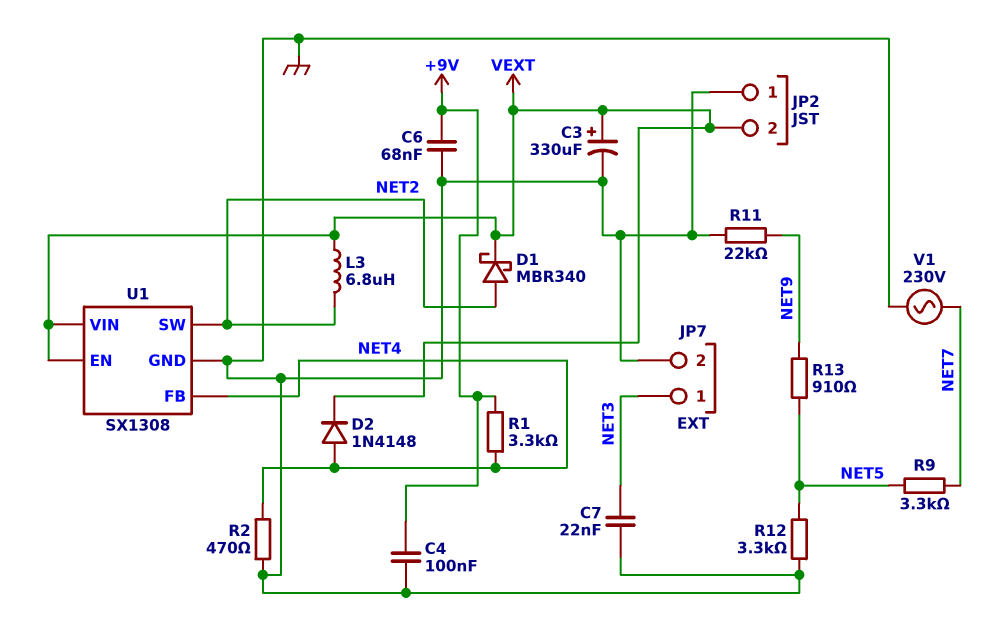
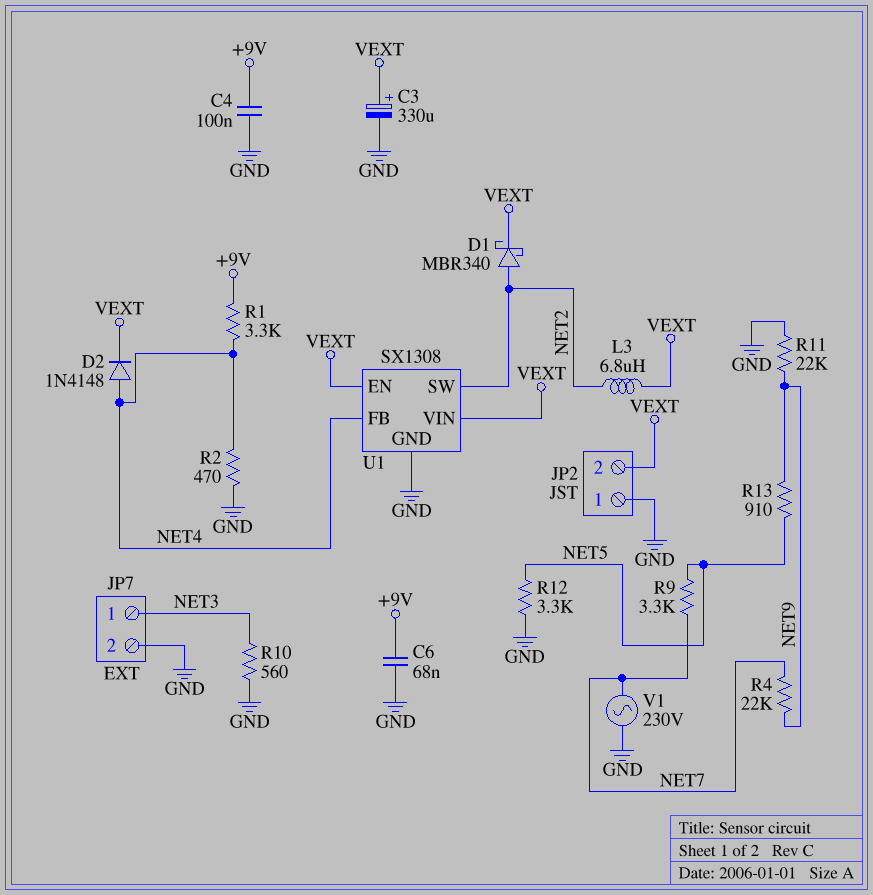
C7: 22nF (GND, NET3) -> none
R4: none -> 22k (NET7, NET9)
R10: none -> 560 (GND, NET3)

